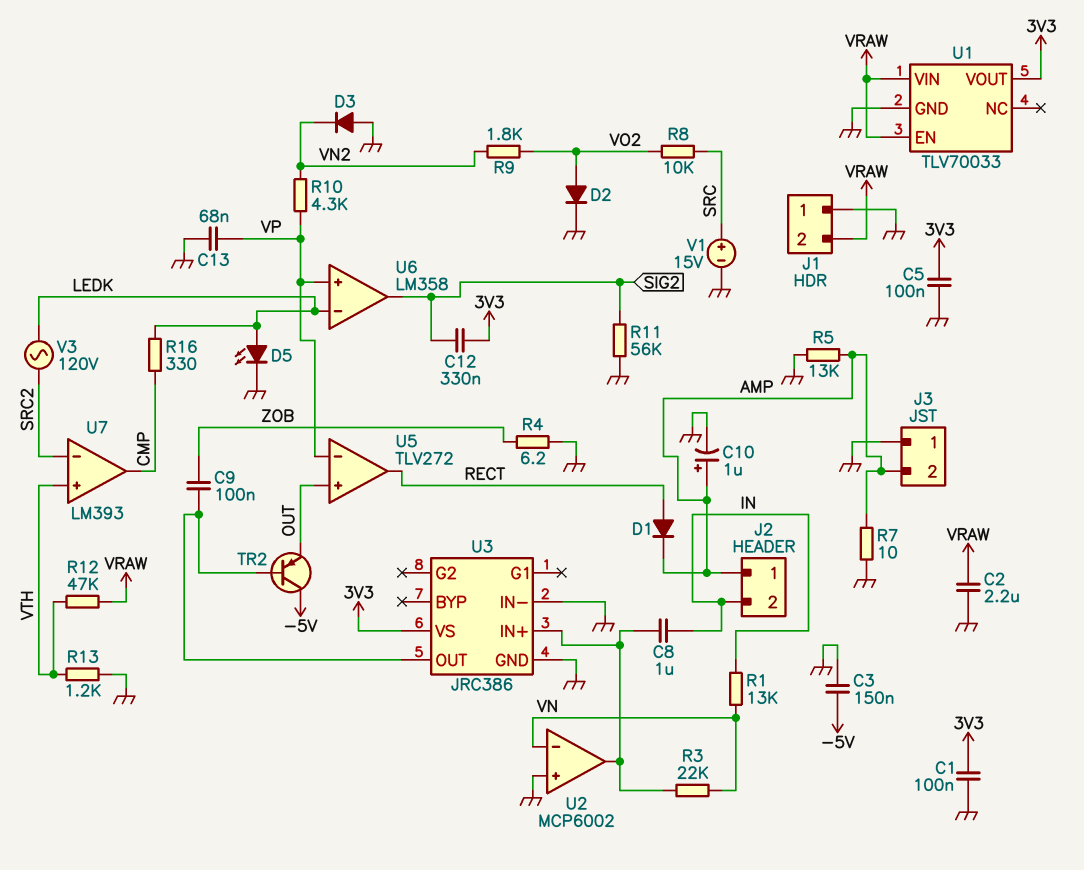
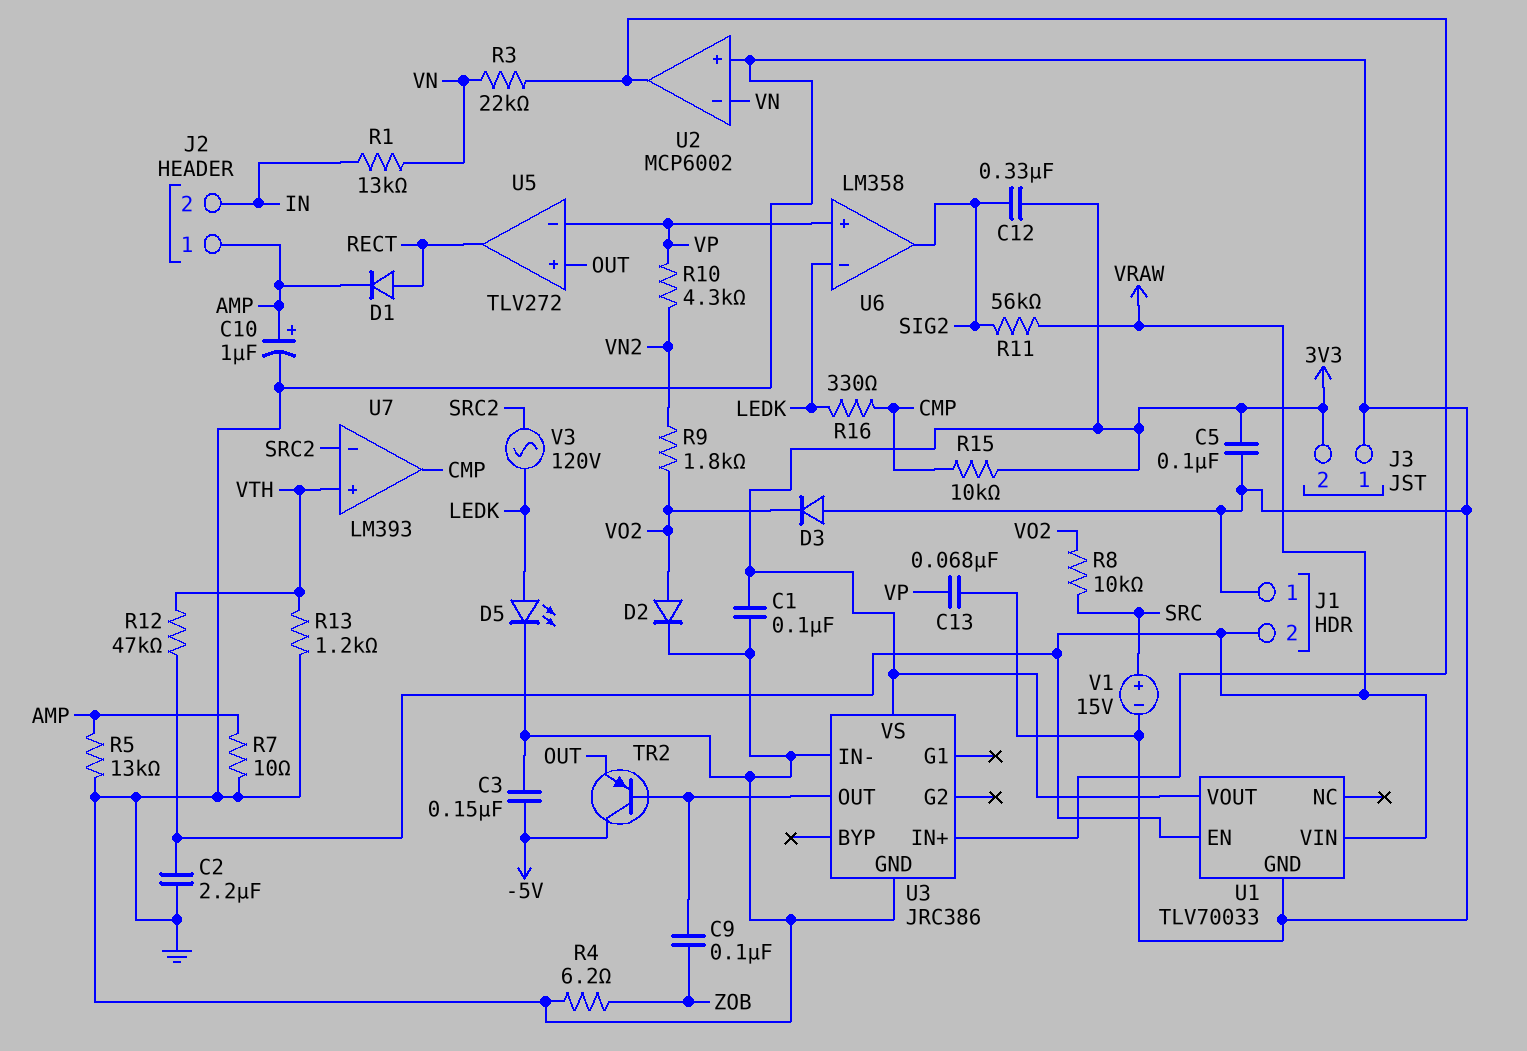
C8: 1uF (IN, U2/out) -> none
D3: diode (A GND, K VN2) -> diode (A GND, K VO2)
J3 pin 2: AMP -> 3V3
R11: 56k (GND, SIG2) -> 56k (SIG2, VRAW)
R15: none -> 10k (3V3, CMP)

